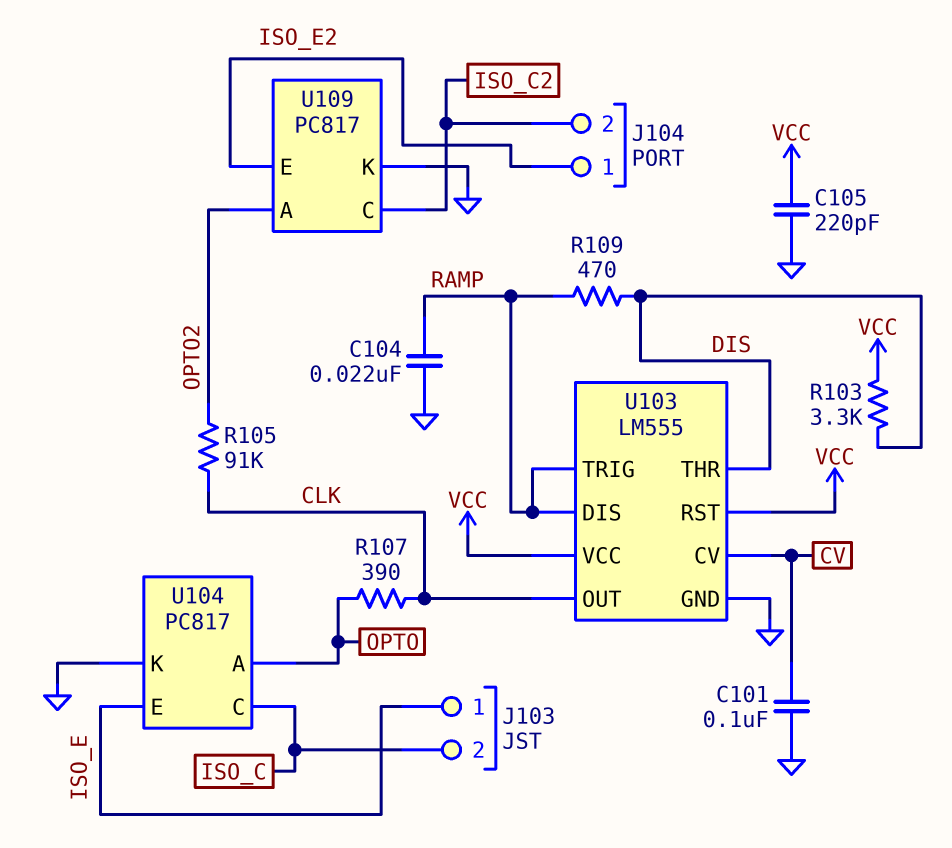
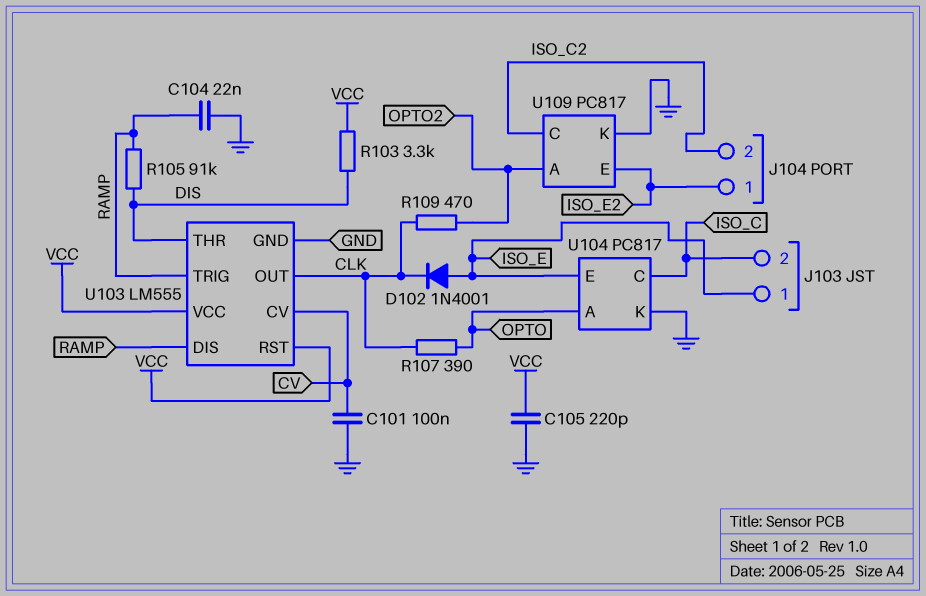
D102: none -> diode 1N4001 (A ISO_E, K CLK)
R105: 91k (CLK, OPTO2) -> 91k (DIS, RAMP)
R109: 470 (DIS, RAMP) -> 470 (CLK, OPTO2)

